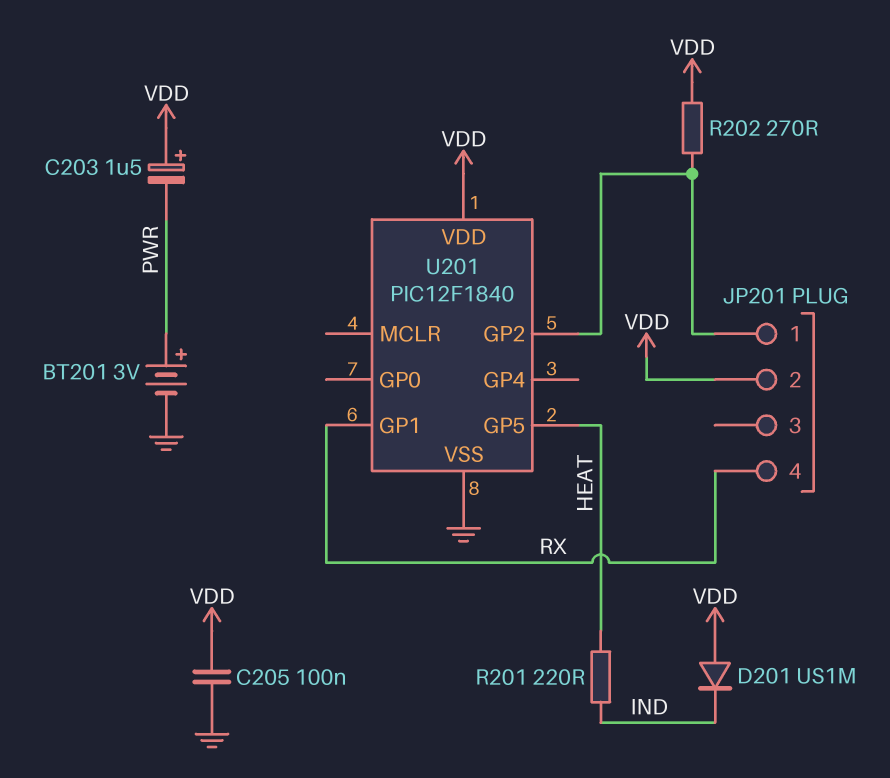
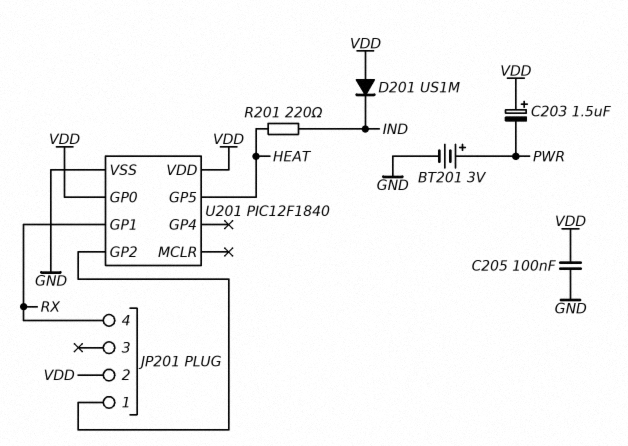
R202: 270 (JP201/1, VDD) -> none
U201 pin GP0: none -> VDD

